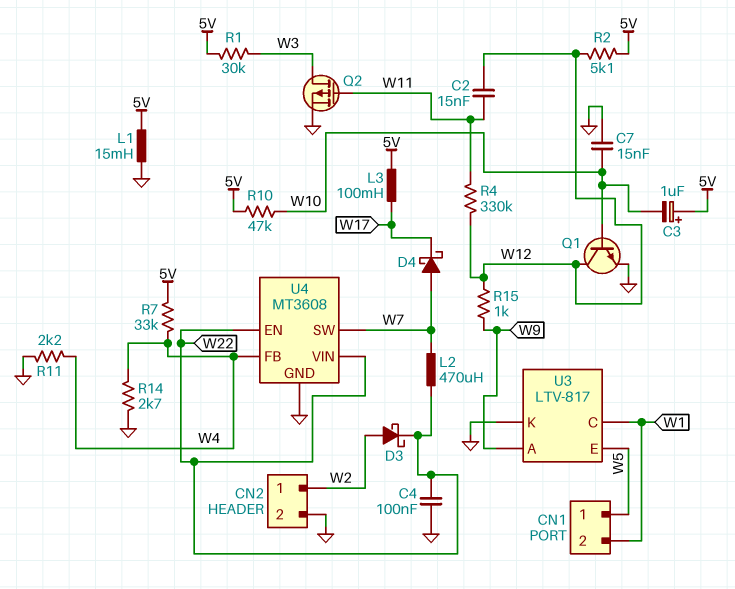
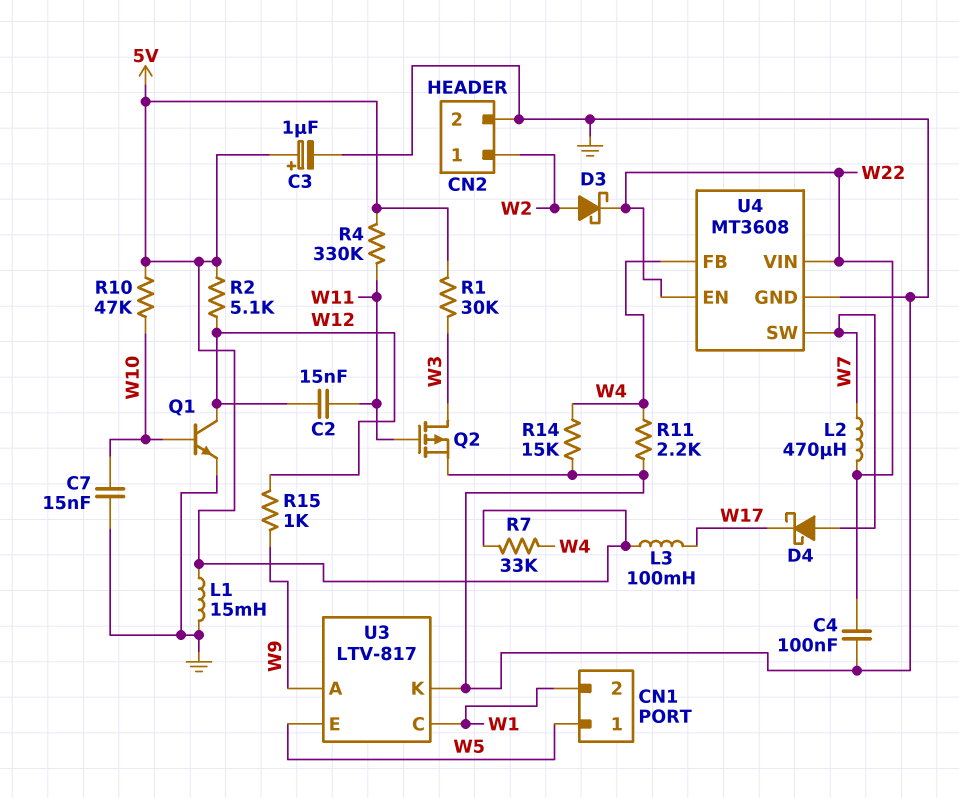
C3: 1uF (plus 5V, minus W10) -> 1uF (plus 5V, minus GND)
R4: 330k (W11, W12) -> 330k (5V, W11)
R14: 2.7k (GND, W4) -> 15k (GND, W4)

